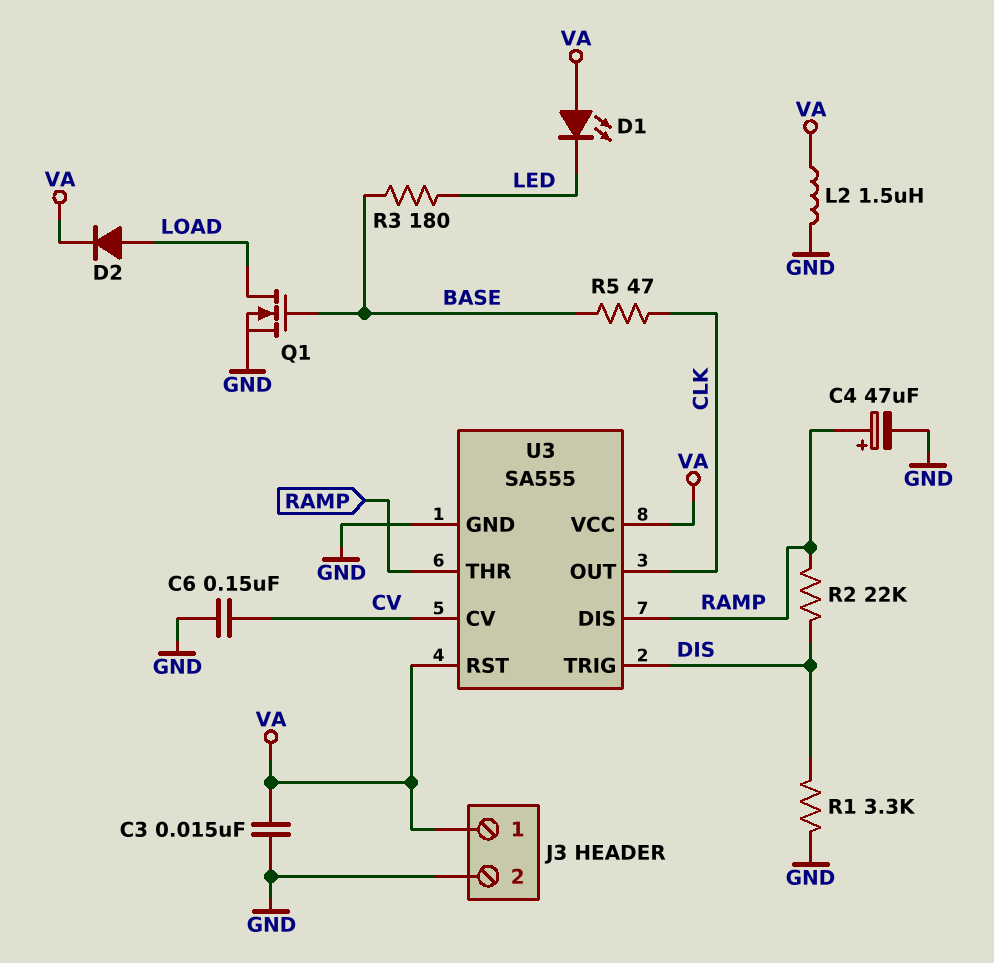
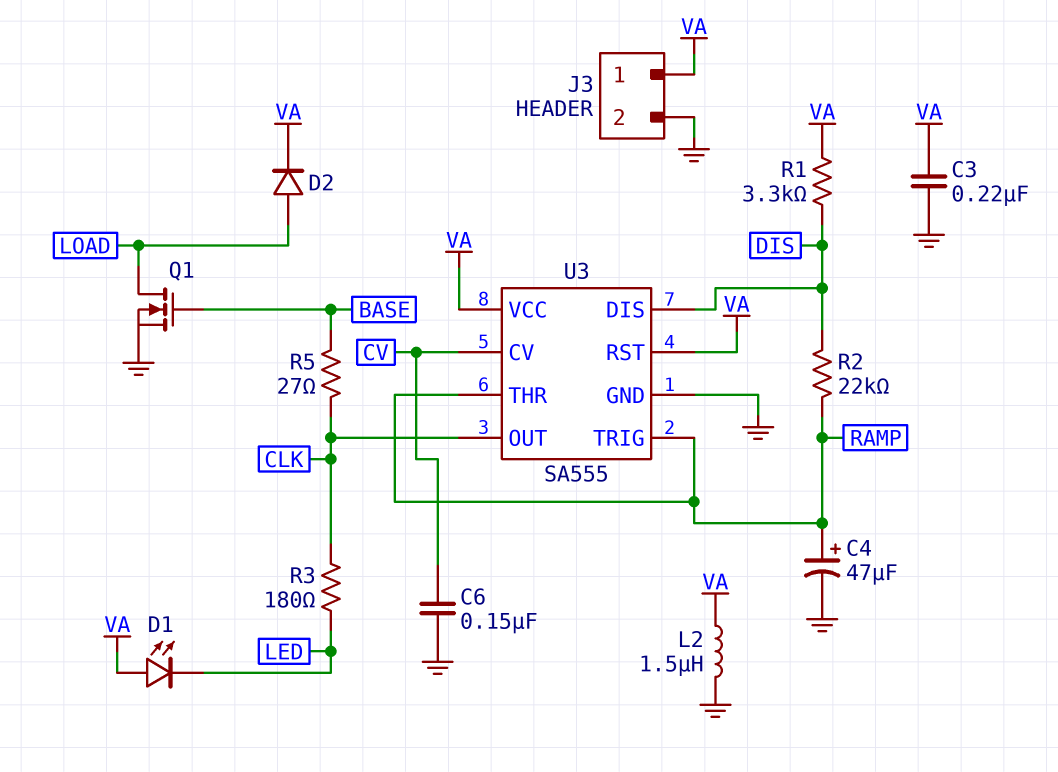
C3: 15nF (GND, VA) -> 220nF (GND, VA)
R1: 3.3k (DIS, GND) -> 3.3k (DIS, VA)
R3: 180 (BASE, LED) -> 180 (CLK, LED)
R5: 47 (BASE, CLK) -> 27 (BASE, CLK)
U3 pin DIS: RAMP -> DIS
U3 pin TRIG: DIS -> RAMP

